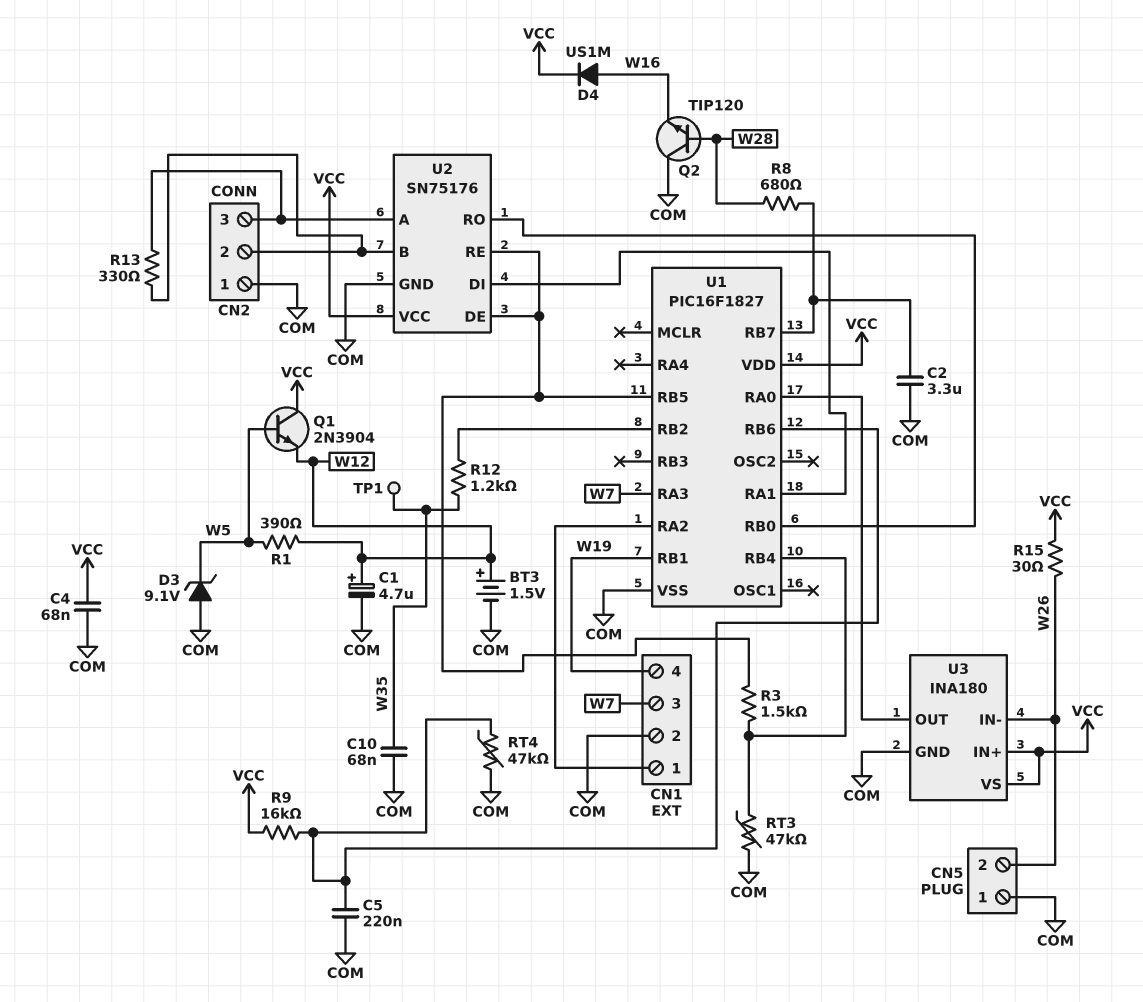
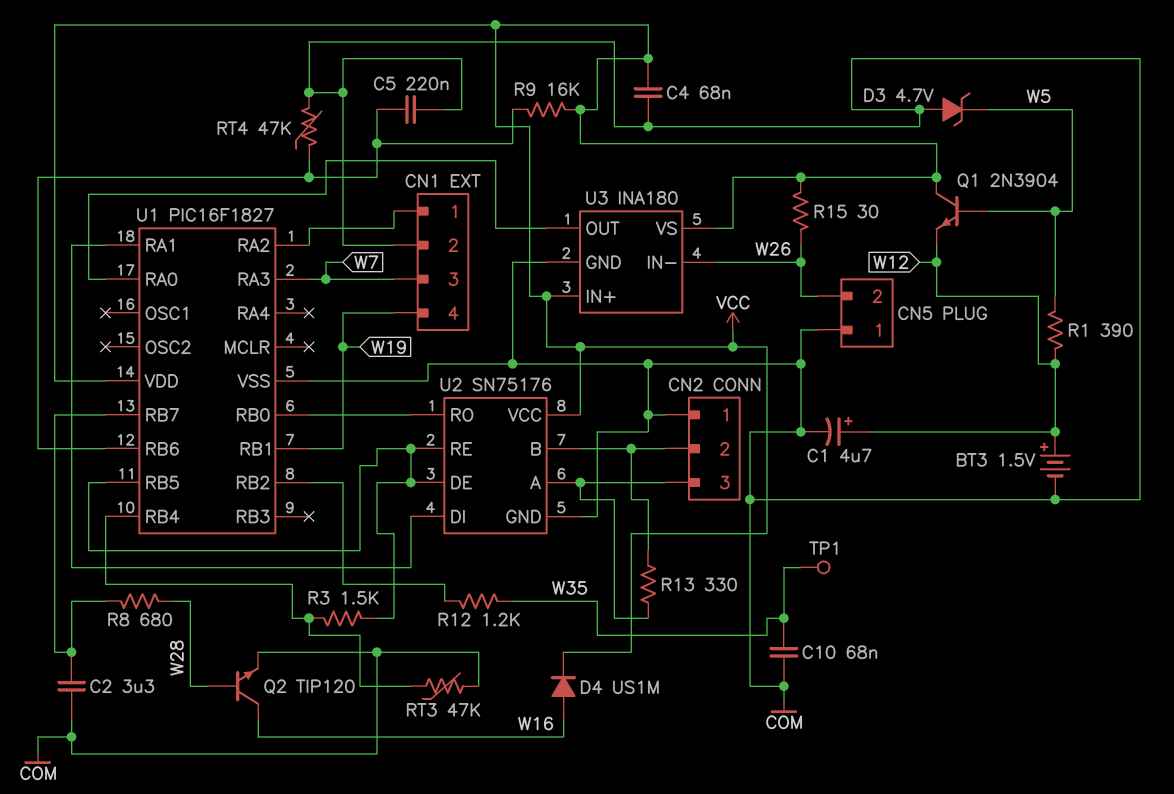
D3: zener 9.1V (A COM, K W5) -> zener 4.7V (A COM, K W5)
Q2: NPN TIP120 (B W28, C COM, E W16) -> NPN TIP120 (B W28, C W16, E COM)

